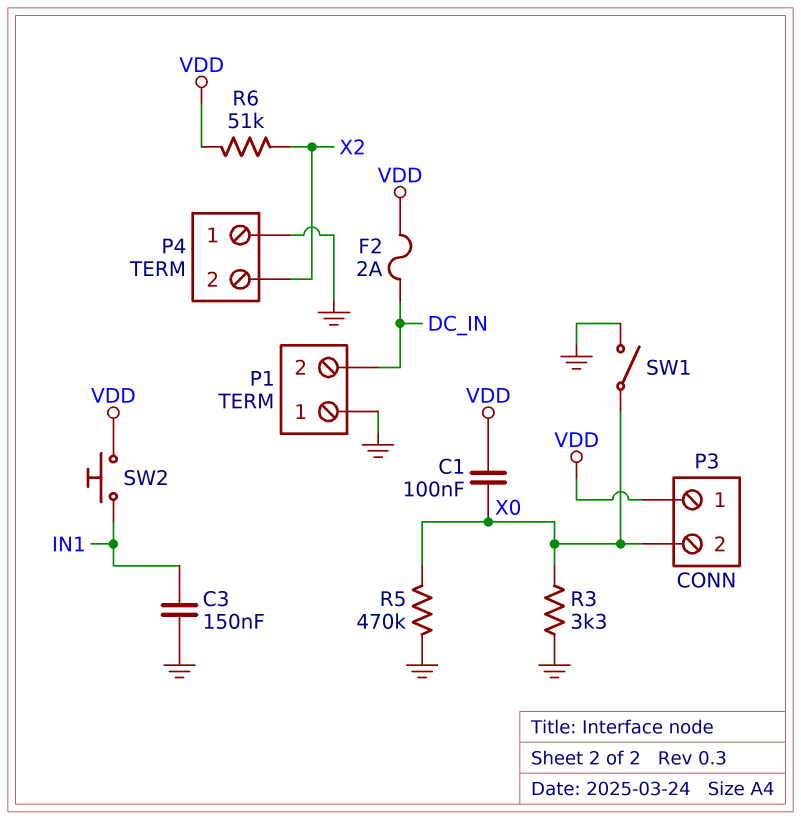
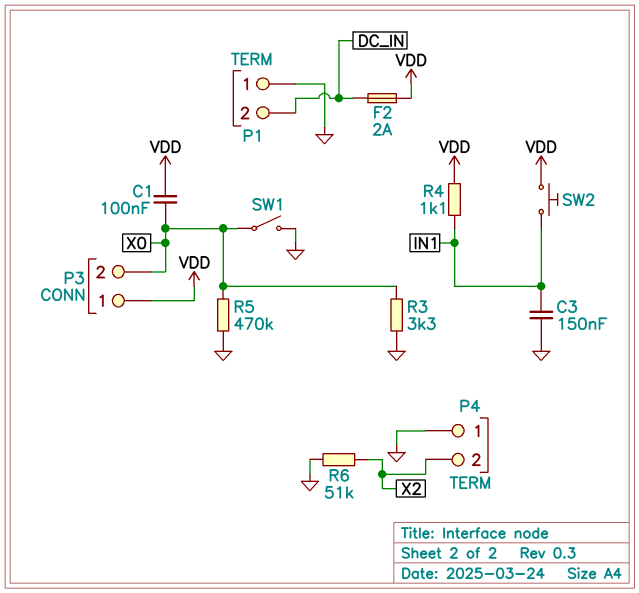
R4: none -> 1.1k (IN1, VDD)
R6: 51k (VDD, X2) -> 51k (GND, X2)

